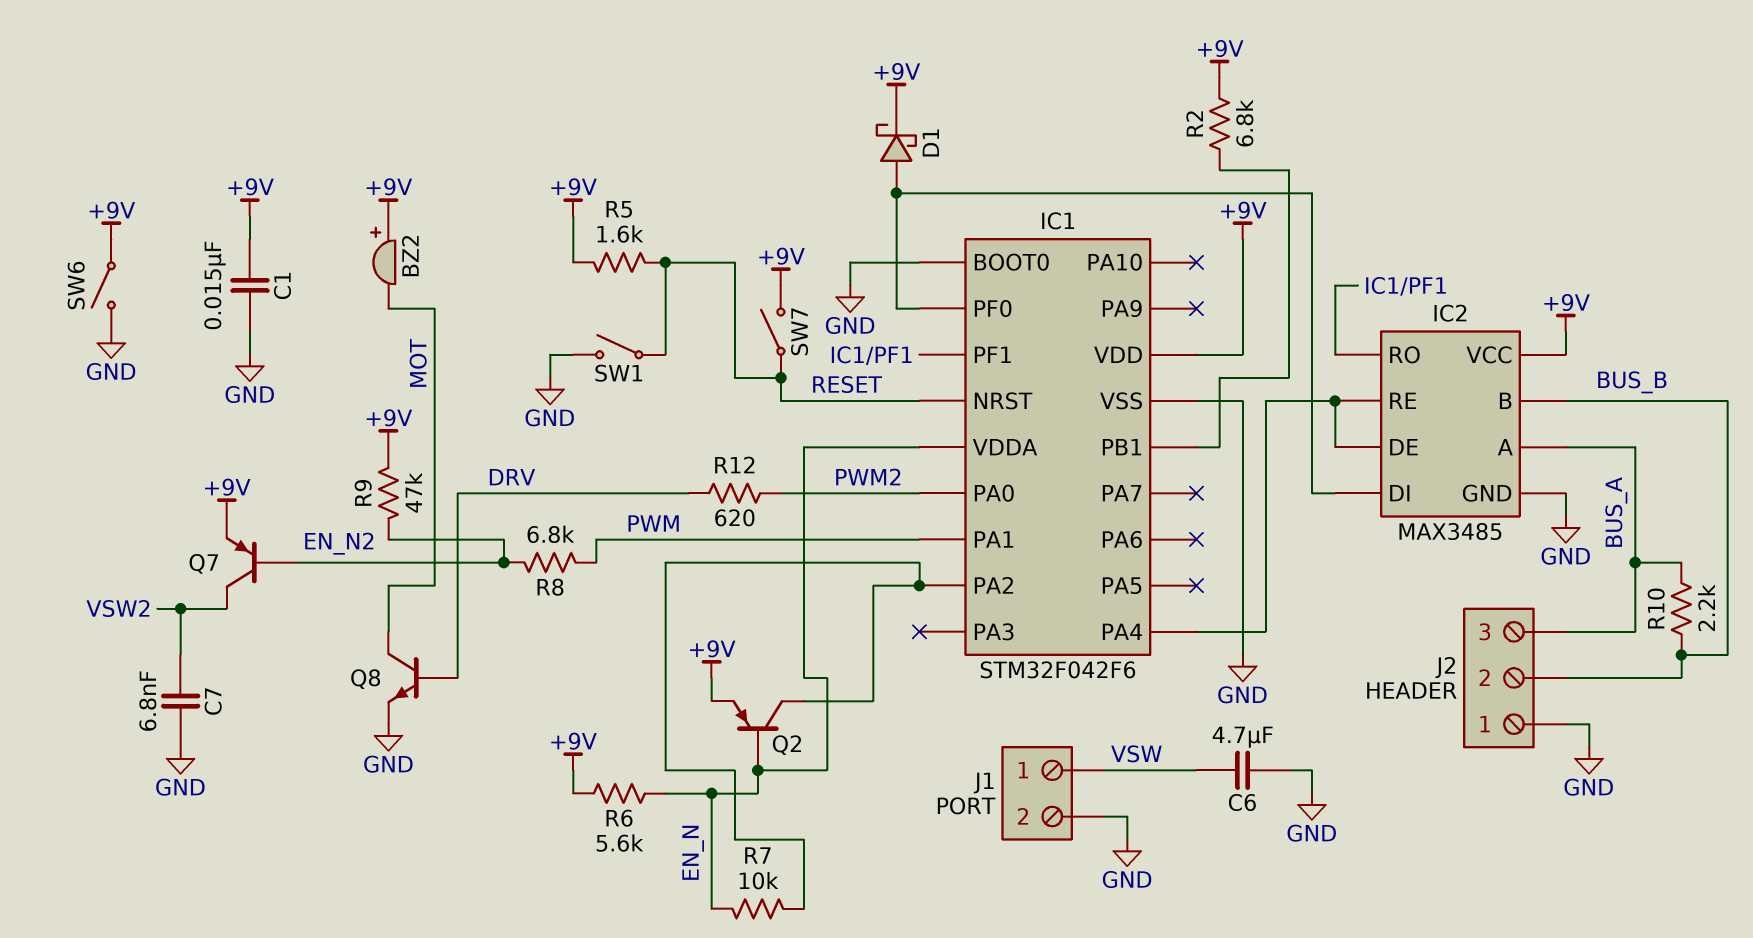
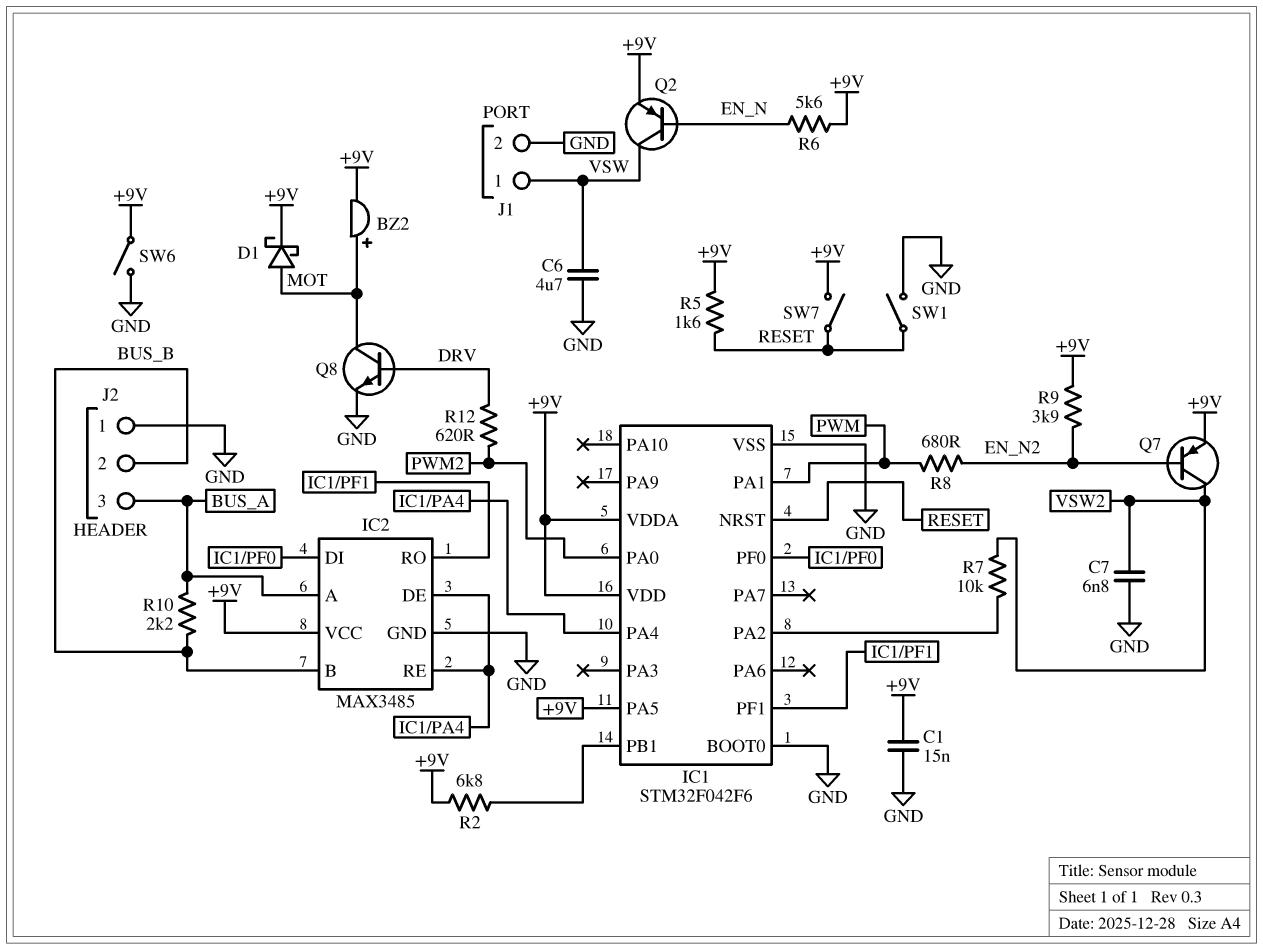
BZ2: buzzer (plus +9V, minus MOT) -> buzzer (plus MOT, minus +9V)
D1: schottky (A IC1/PF0, K +9V) -> schottky (A MOT, K +9V)
IC1 pin PA5: none -> +9V
IC1 pin VDDA: EN_N -> +9V
Q2: PNP (B EN_N, C IC1/PA2, E +9V) -> PNP (B EN_N, C VSW, E +9V)
R7: 10k (EN_N, IC1/PA2) -> 10k (IC1/PA2, VSW2)
R8: 6.8k (EN_N2, PWM) -> 680 (EN_N2, PWM)
R9: 47k (+9V, EN_N2) -> 3.9k (+9V, EN_N2)

